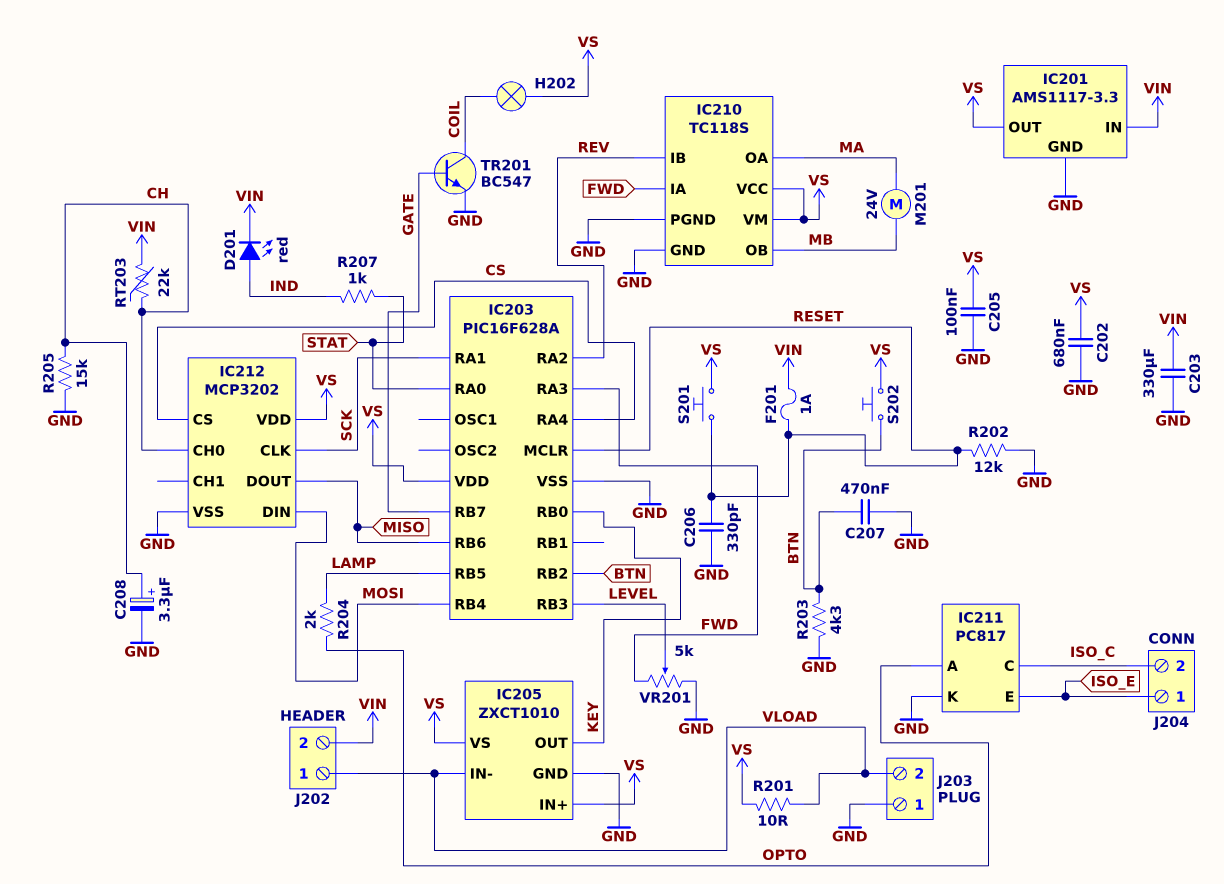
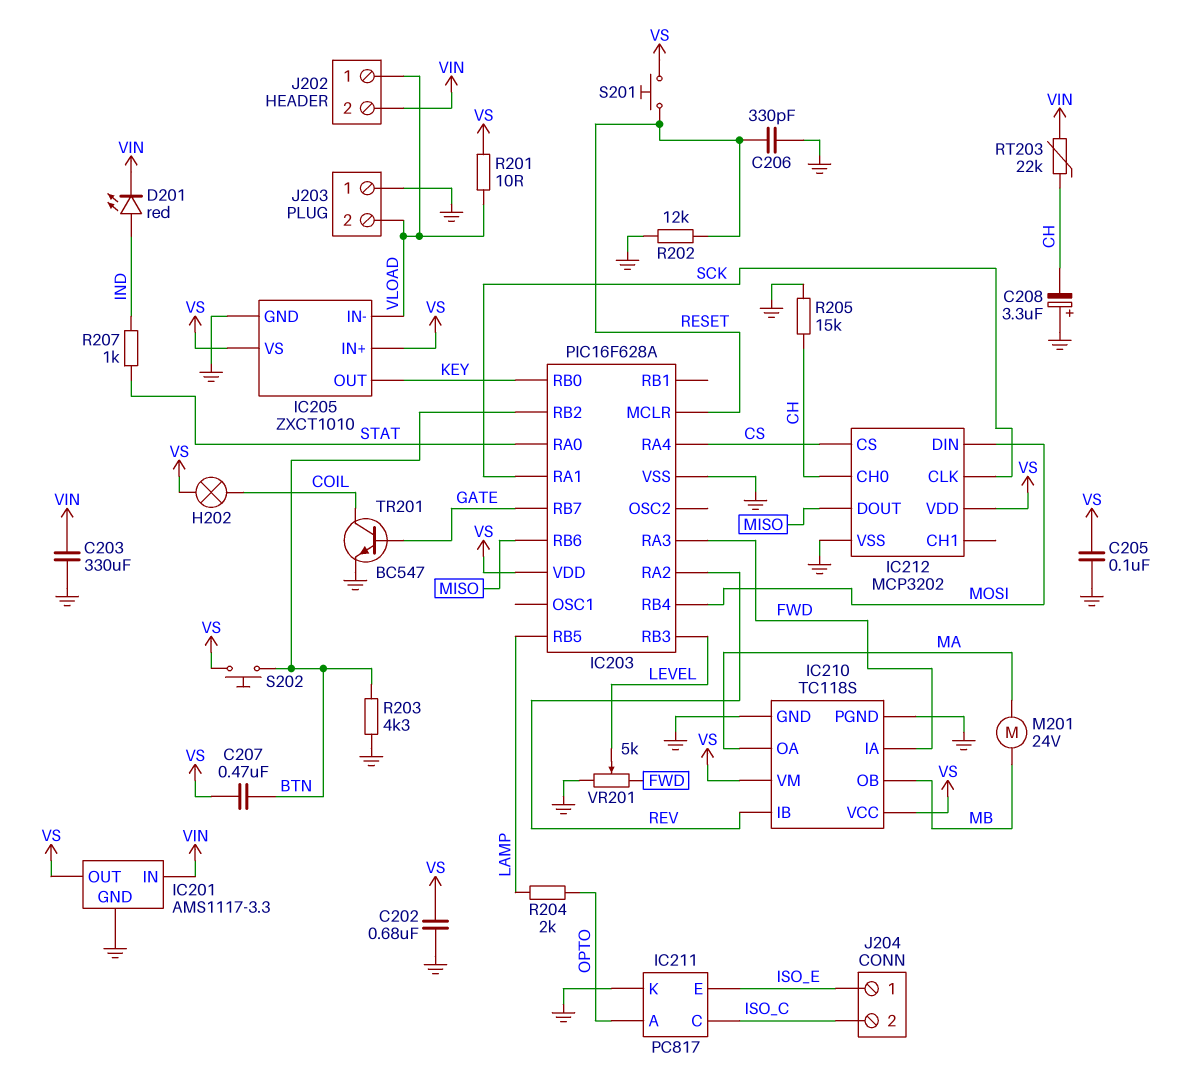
C207: 470nF (BTN, GND) -> 470nF (BTN, VS)
C208: 3.3uF (plus CH, minus GND) -> 3.3uF (plus GND, minus CH)
F201: 1A (RESET, VIN) -> none

